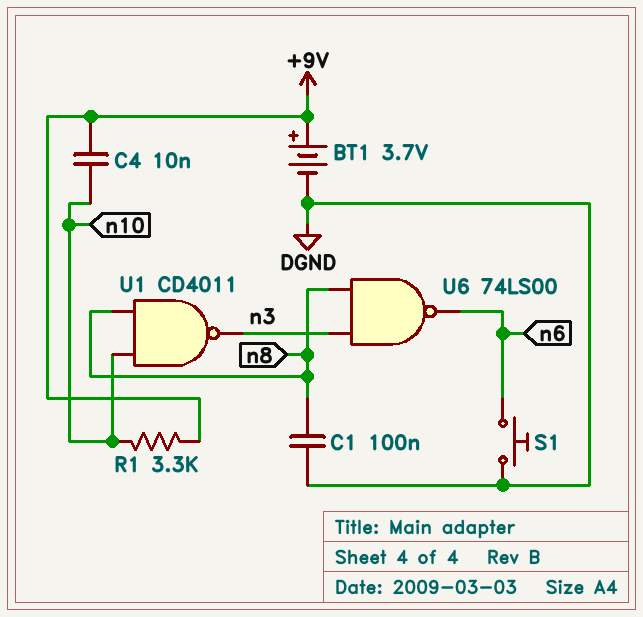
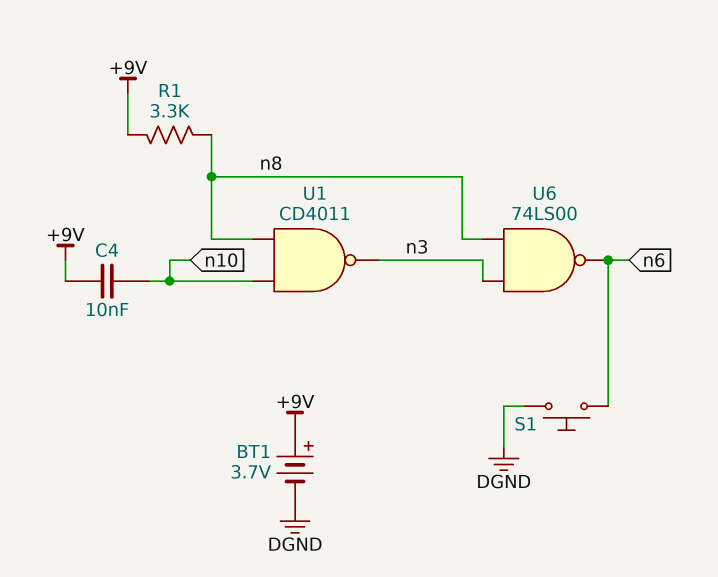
C1: 100nF (DGND, n8) -> none
R1: 3.3k (+9V, n10) -> 3.3k (+9V, n8)

